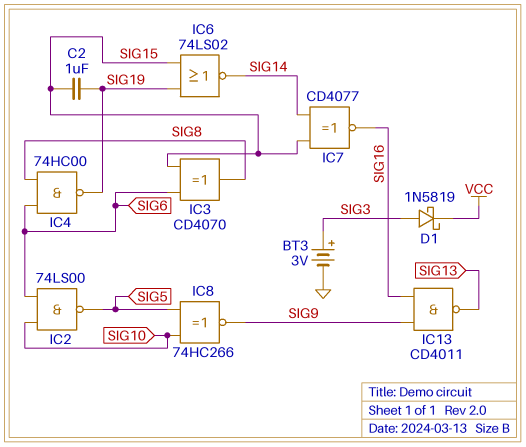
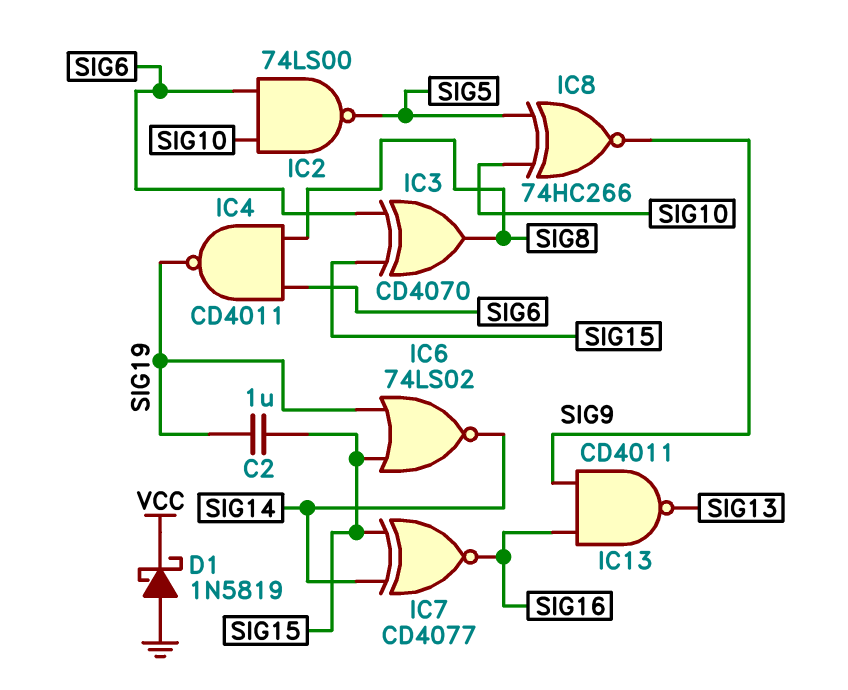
BT3: 3V (plus SIG3, minus GND) -> none
D1: schottky 1N5819 (A SIG3, K VCC) -> schottky 1N5819 (A GND, K VCC)
IC4: NAND 74HC00 (in SIG6, in SIG8, out SIG19) -> NAND CD4011 (in SIG6, in SIG8, out SIG19)

